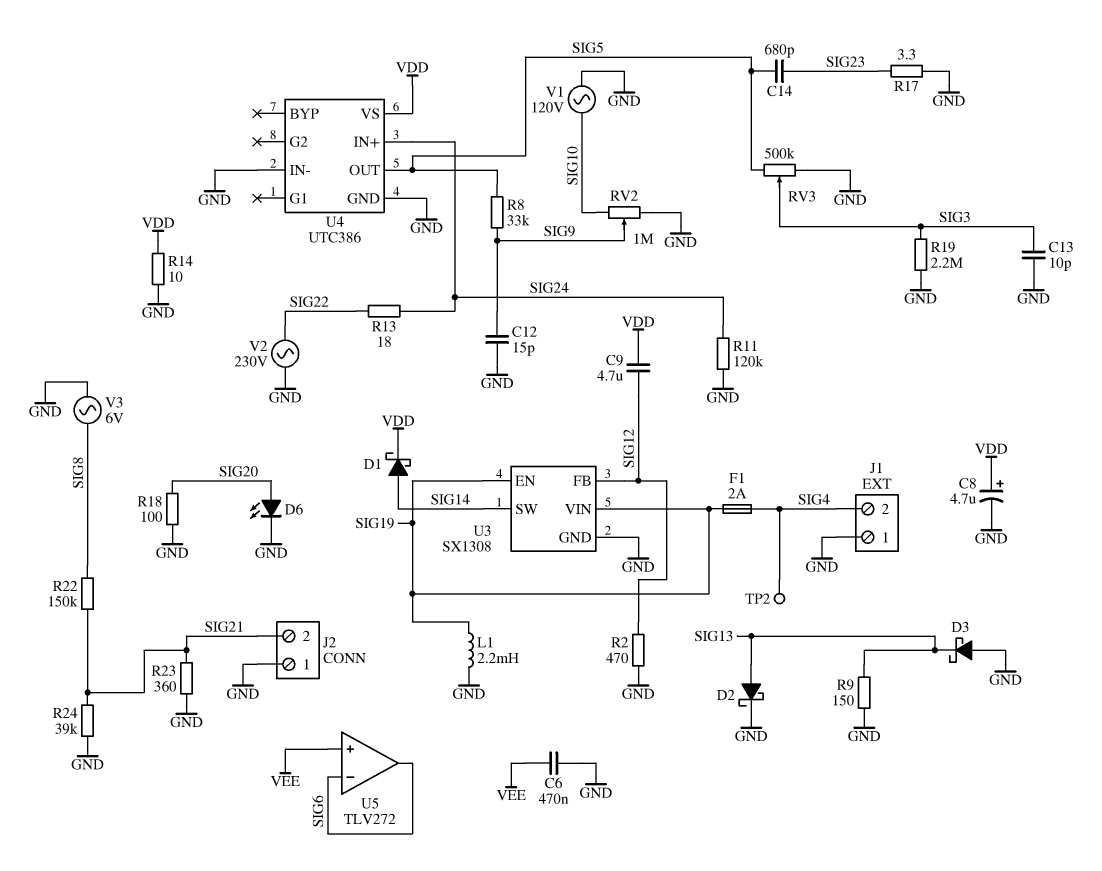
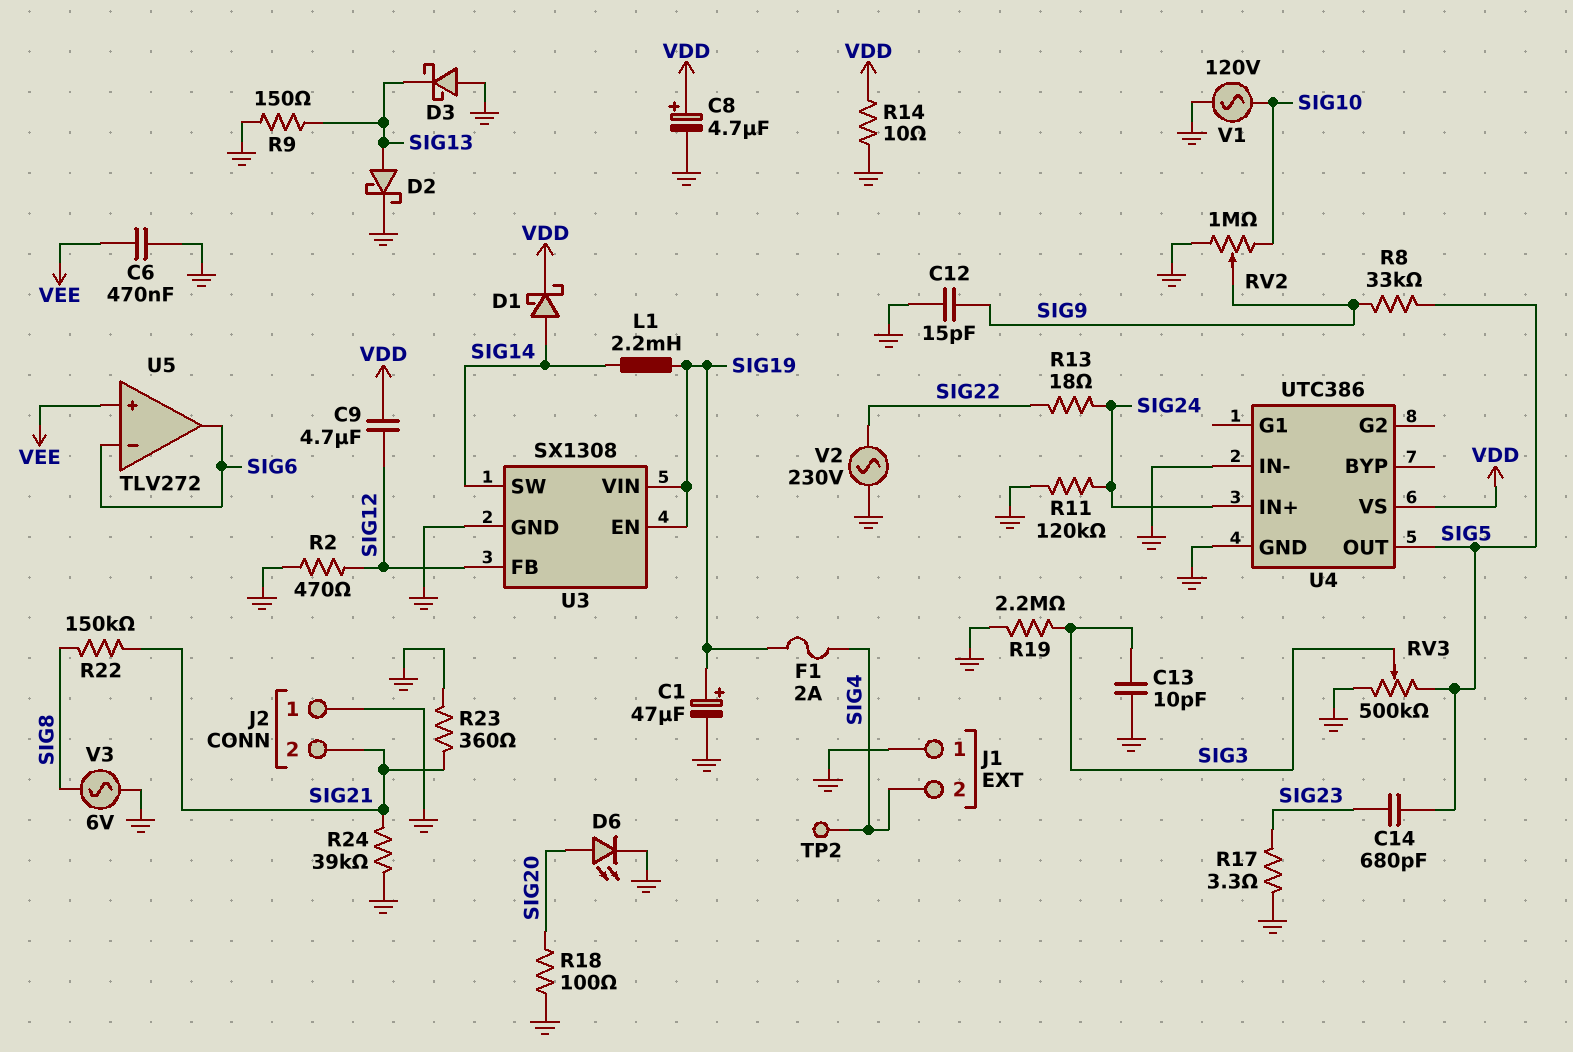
C1: none -> 47uF (plus SIG19, minus GND)
L1: 2.2mH (GND, SIG19) -> 2.2mH (SIG14, SIG19)

